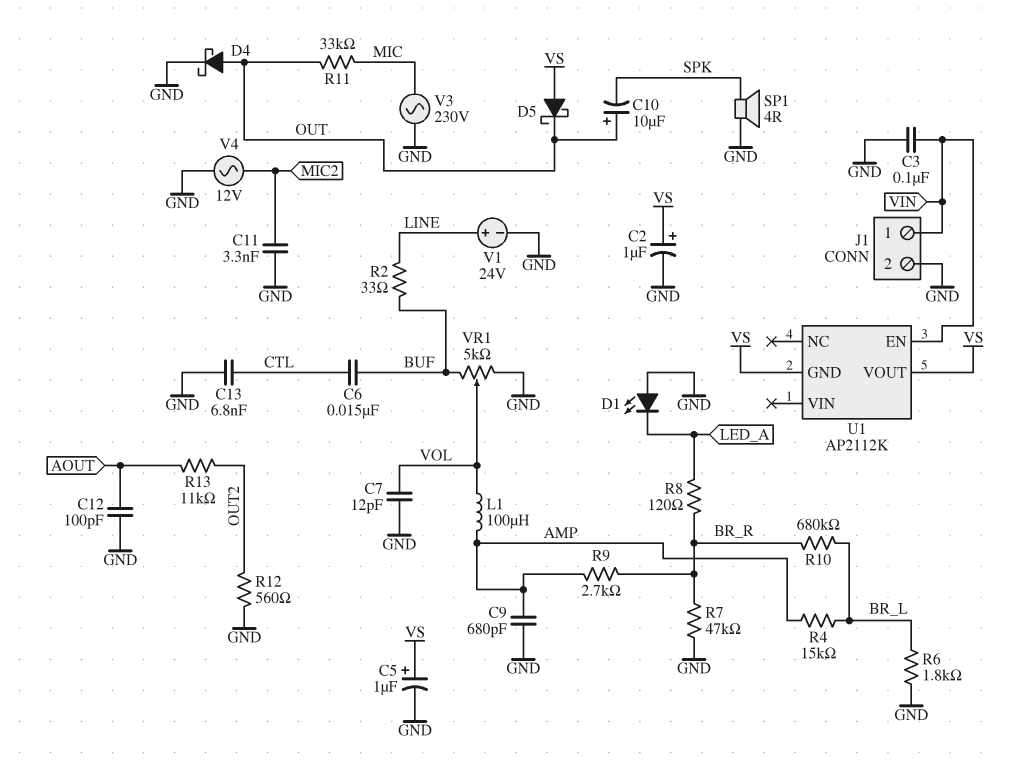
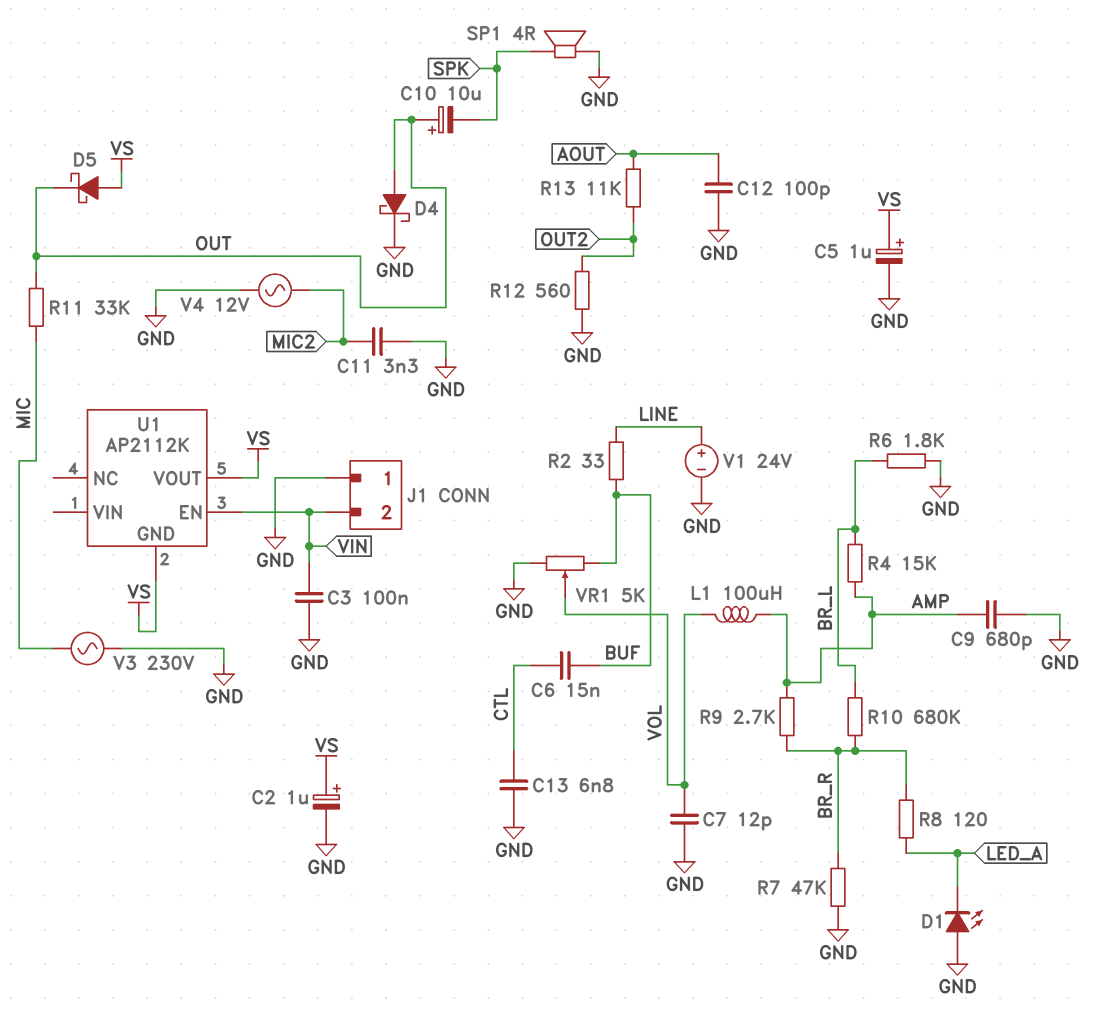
J1 pin 1: VIN -> GND
J1 pin 2: GND -> VIN

